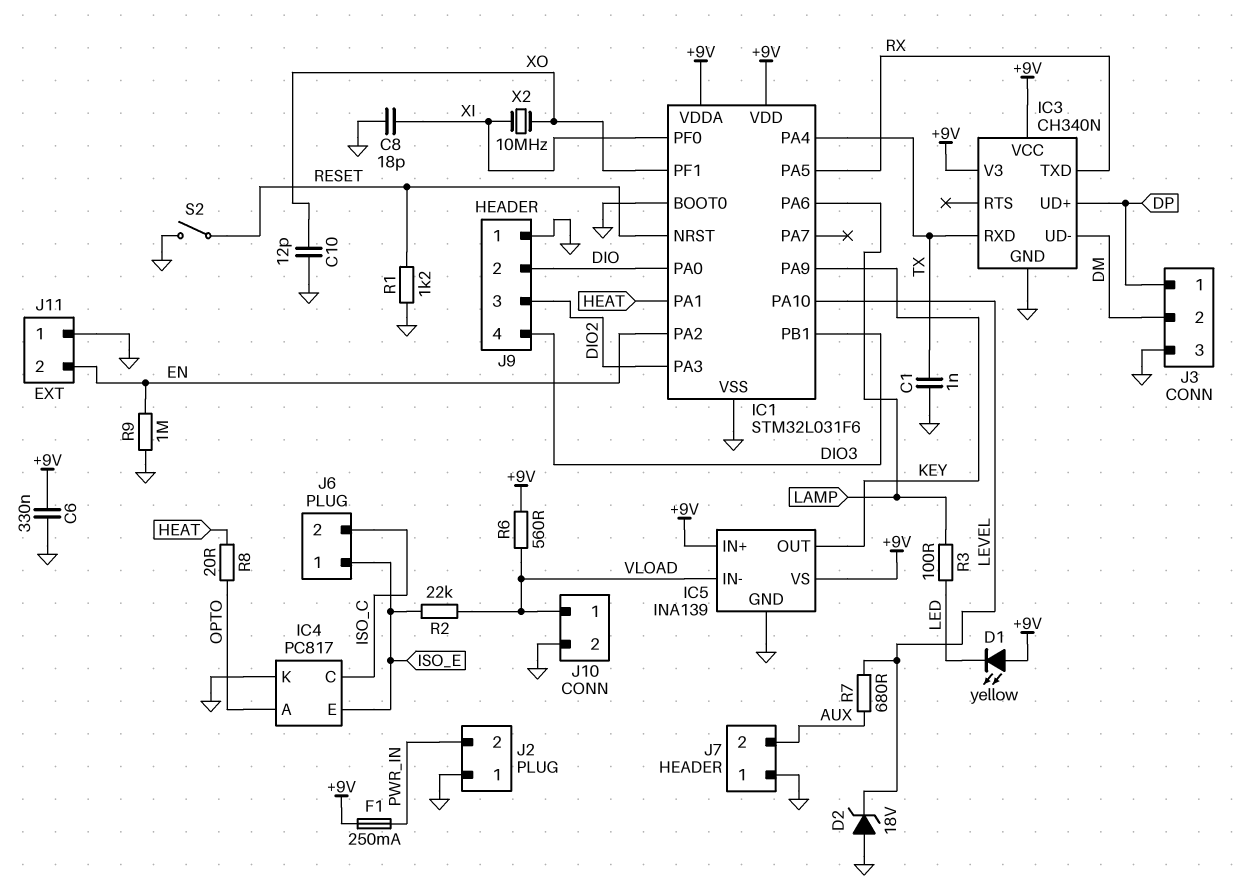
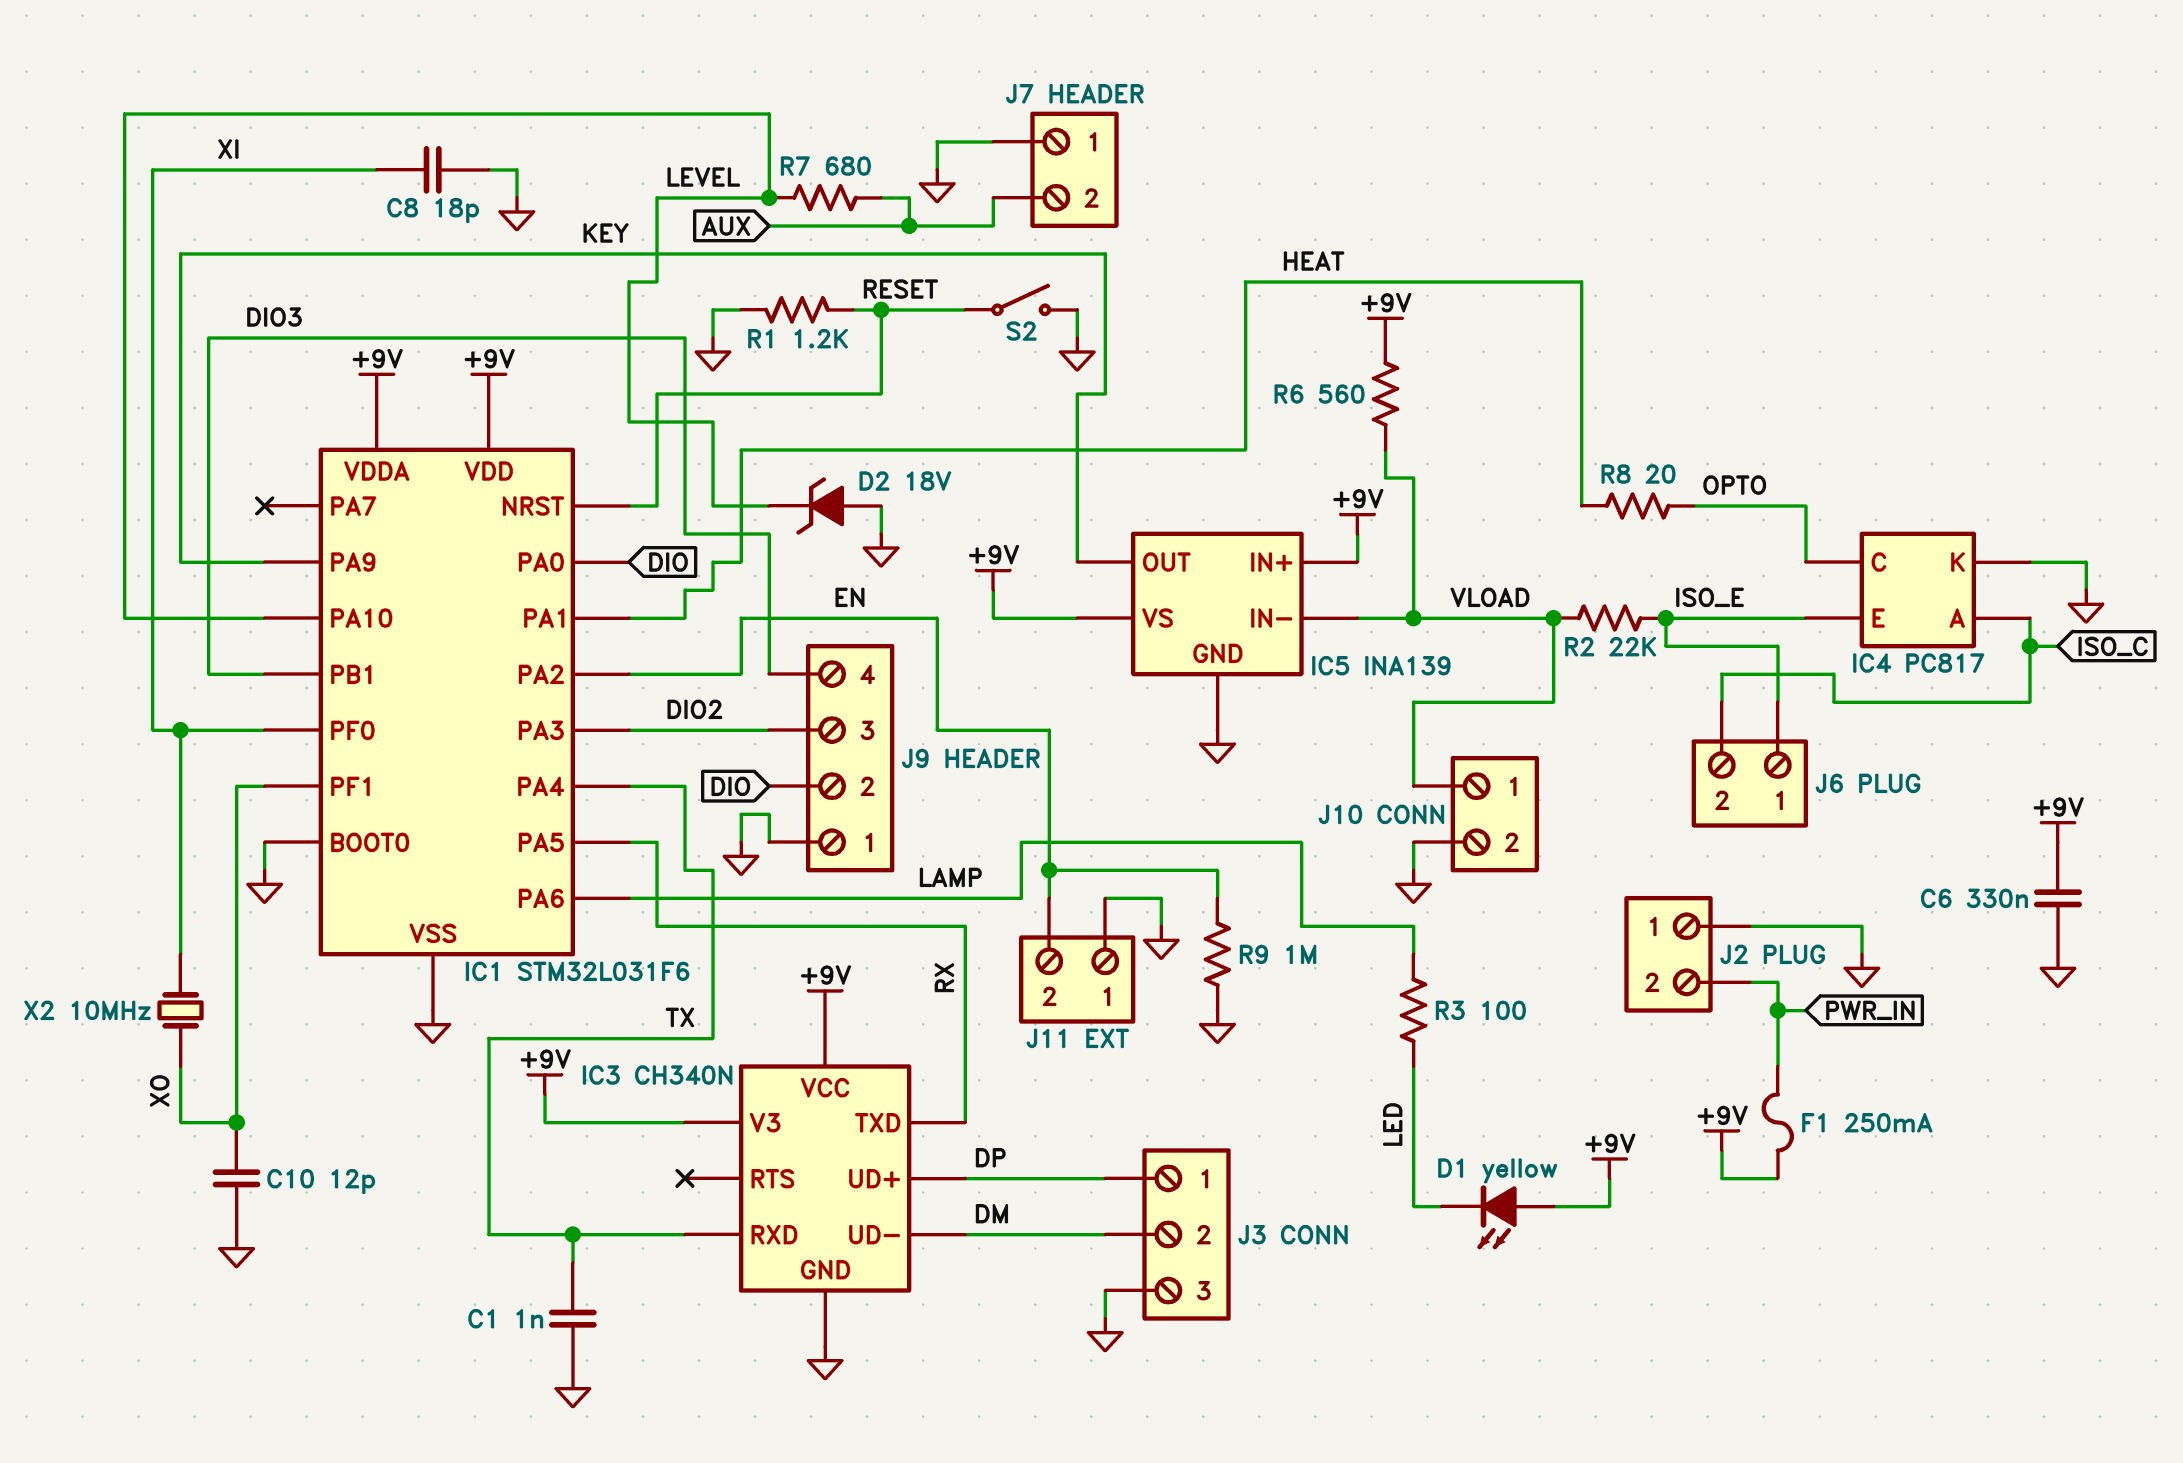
IC4 pin A: OPTO -> ISO_C
IC4 pin C: ISO_C -> OPTO

